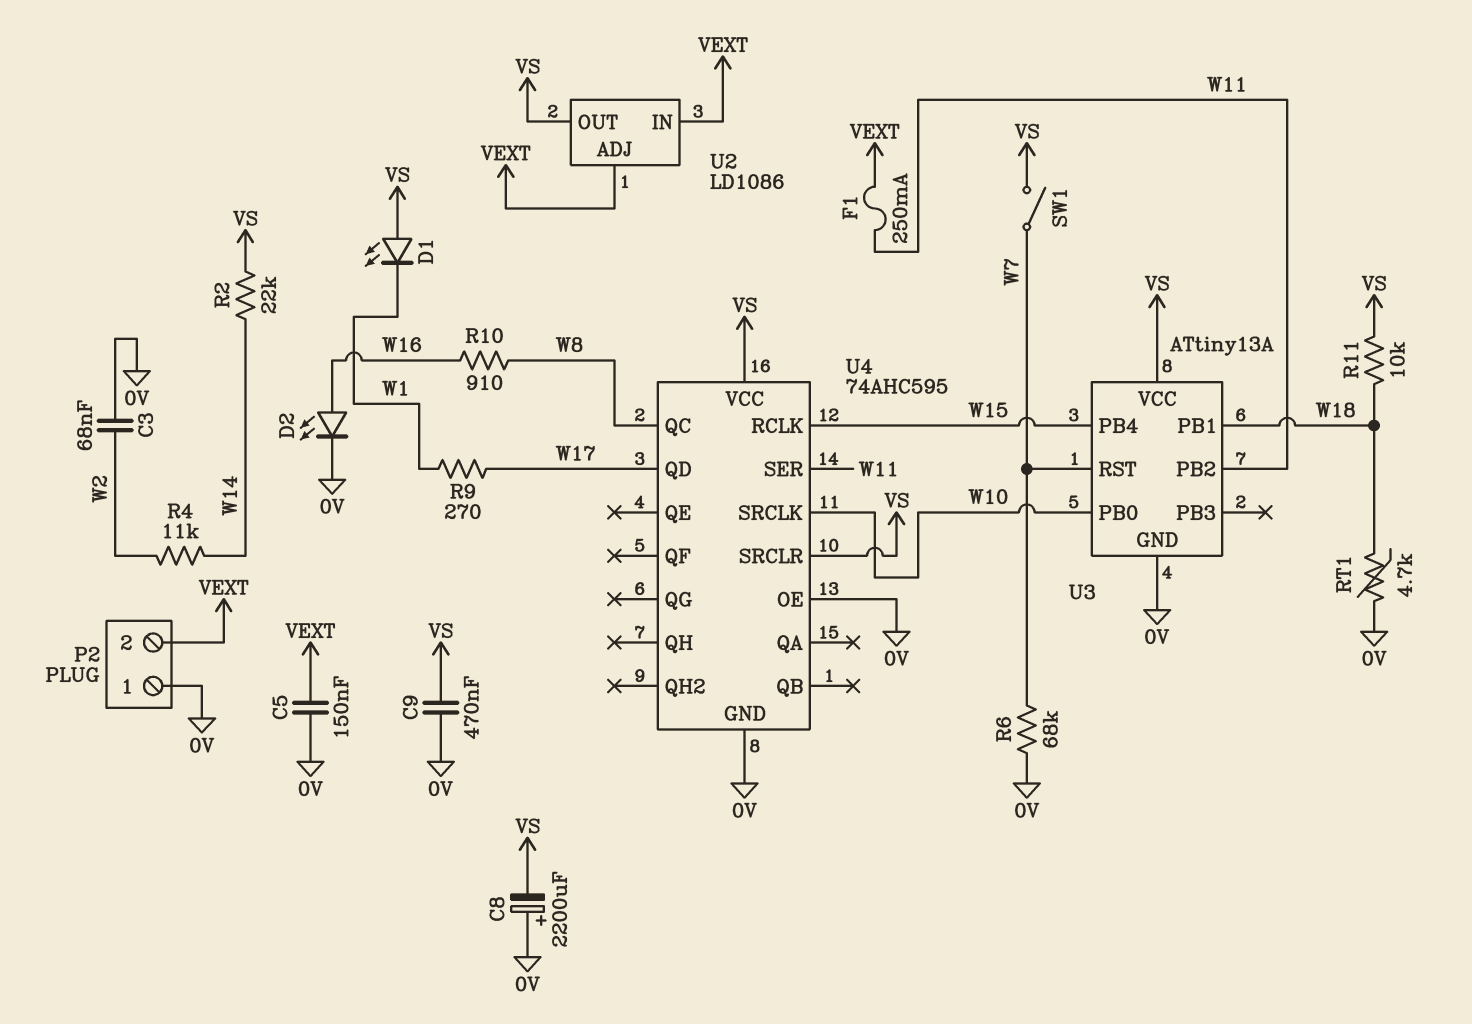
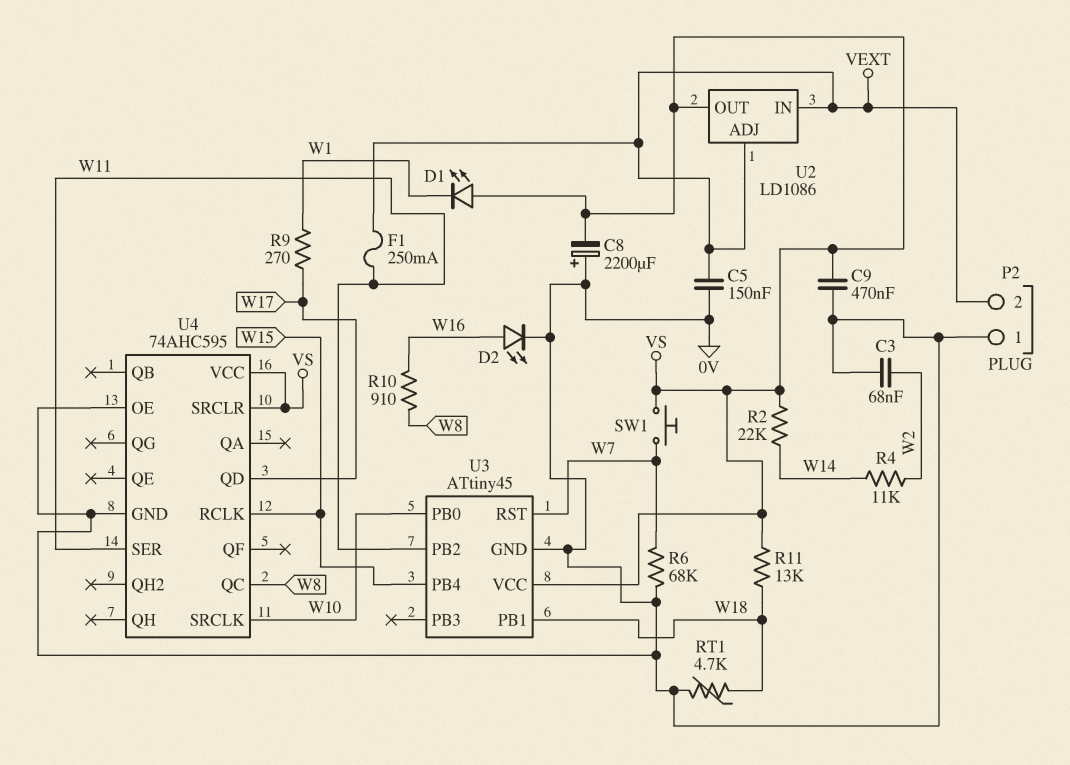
R11: 10k (VS, W18) -> 13k (VS, W18)
SW1: switch (VS, W7) -> button (VS, W7)
U3: ATtiny13A -> ATtiny45

